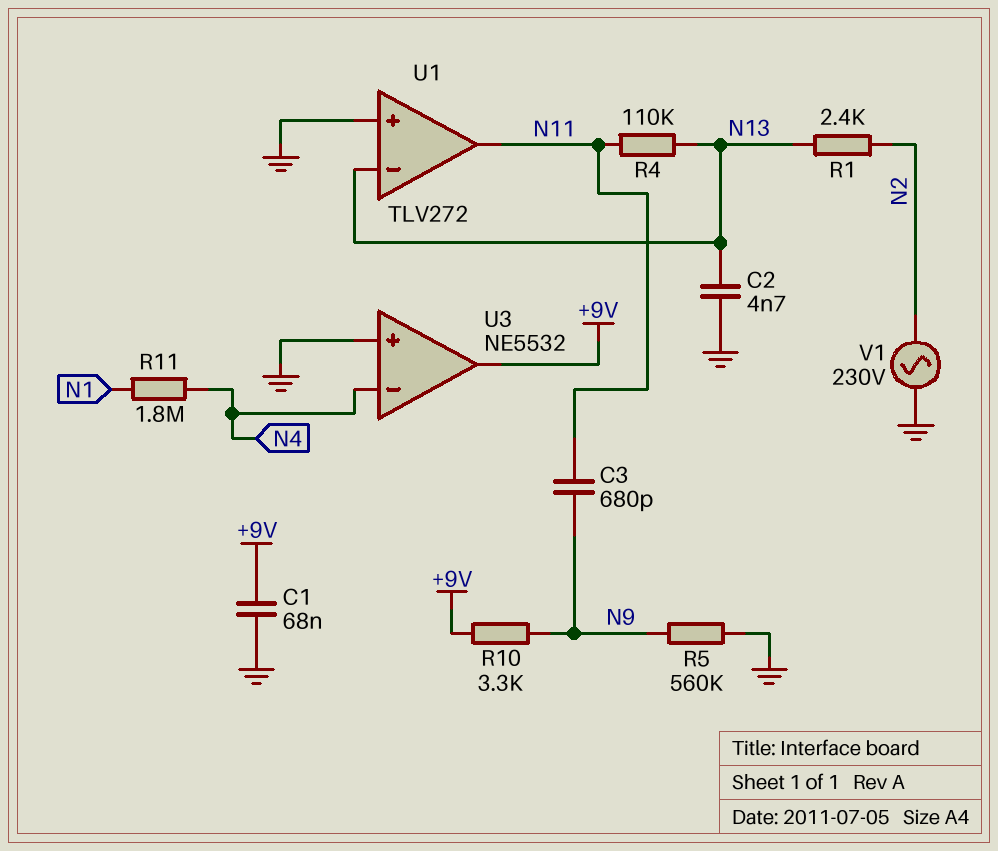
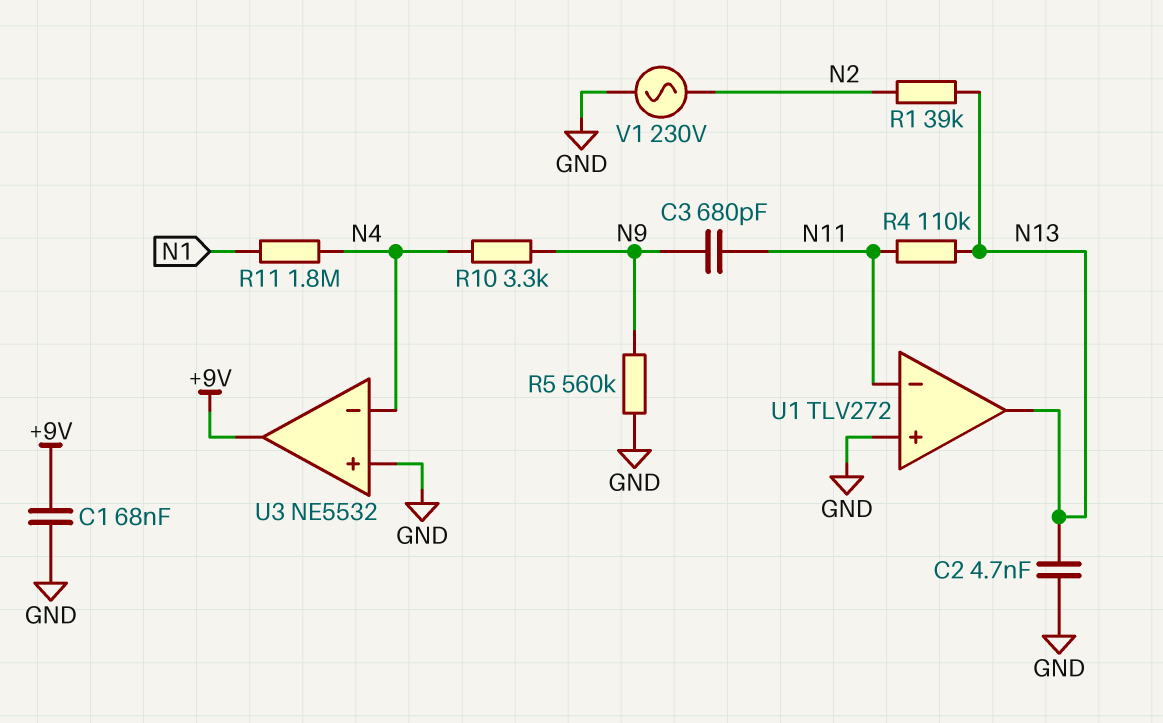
R1: 2.4k (N2, N13) -> 39k (N2, N13)
R10: 3.3k (+9V, N9) -> 3.3k (N4, N9)
U1 pin in-: N13 -> N11
U1 pin out: N11 -> N13

